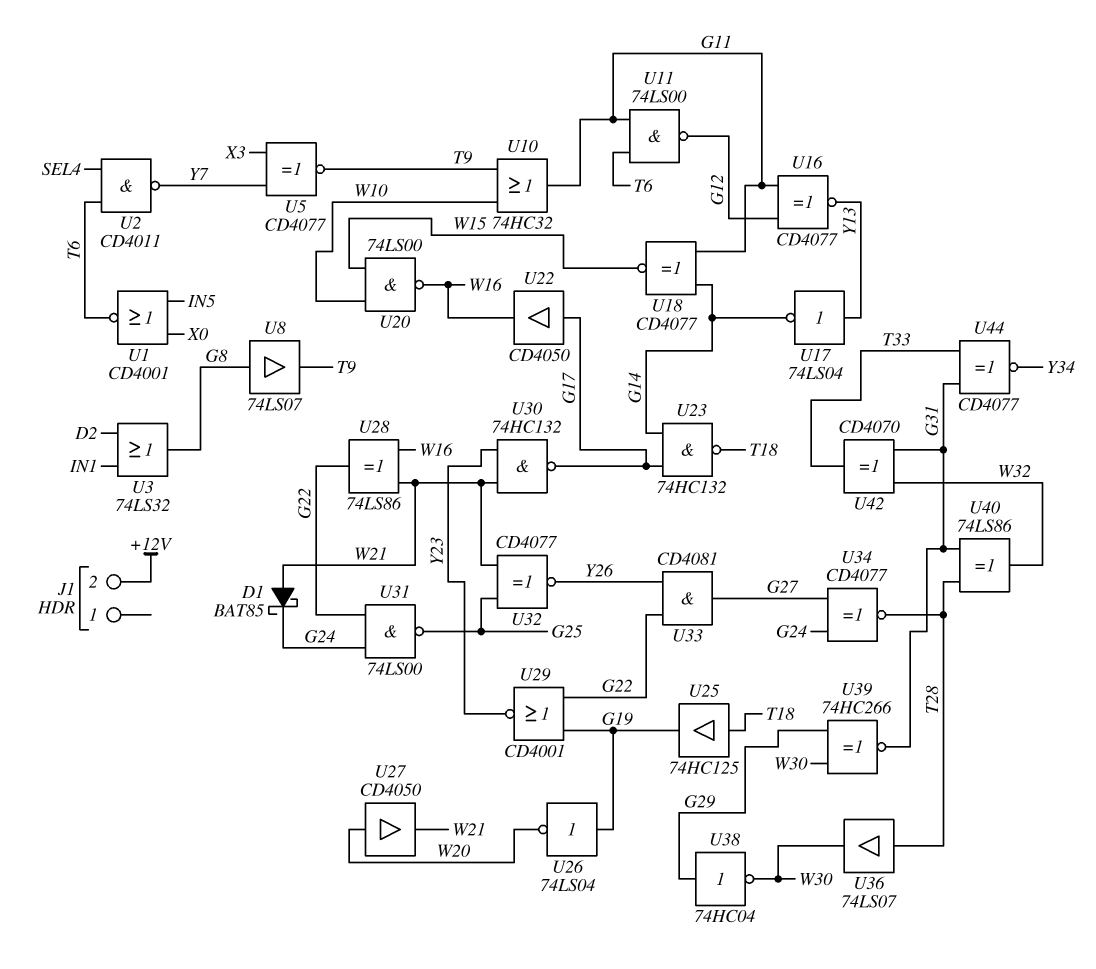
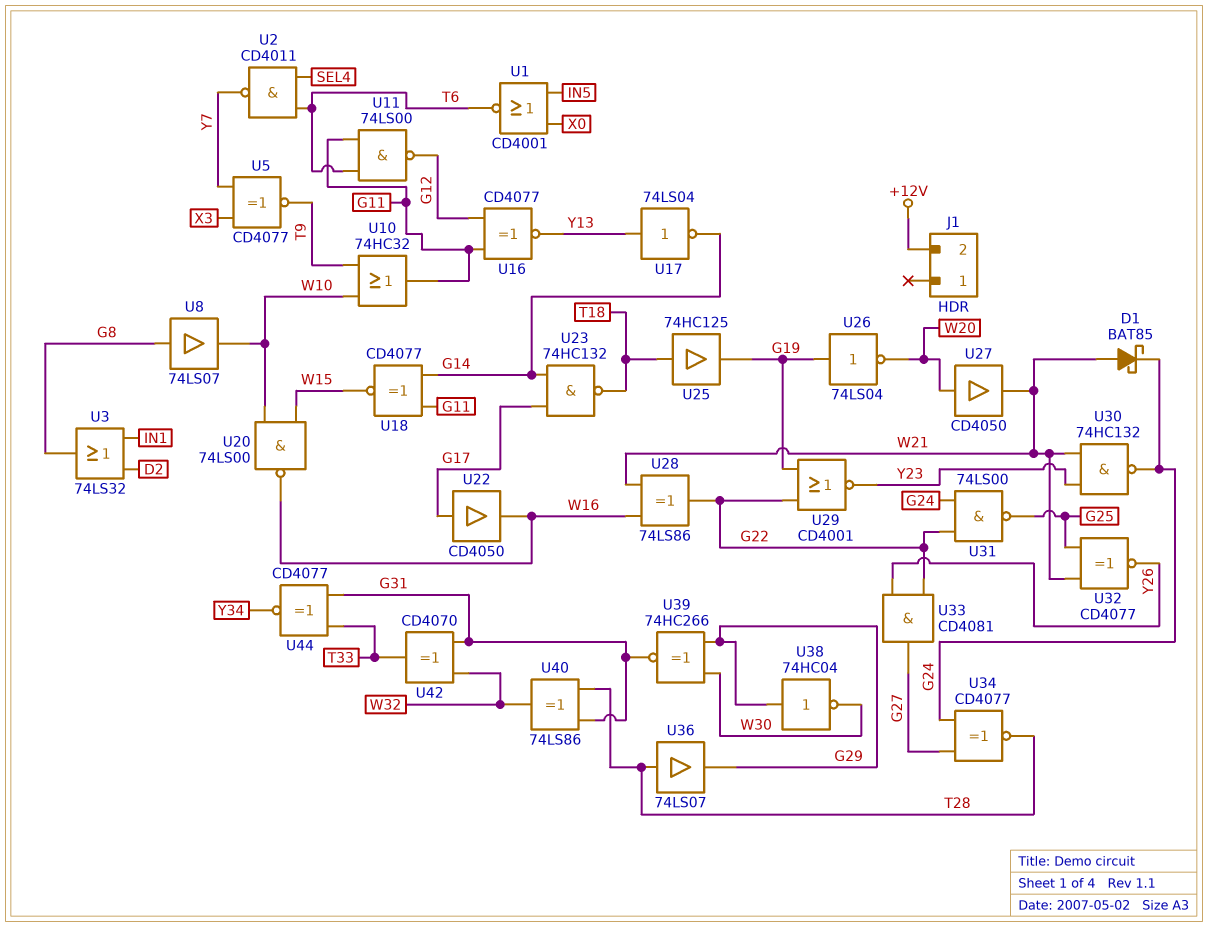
U8: buffer 74LS07 (in G8, out T9) -> buffer 74LS07 (in G8, out W10)
U30: NAND 74HC132 (in W21, in Y23, out G17) -> NAND 74HC132 (in W21, in Y23, out G24)
U36: buffer 74LS07 (in T28, out W30) -> buffer 74LS07 (in T28, out G29)

